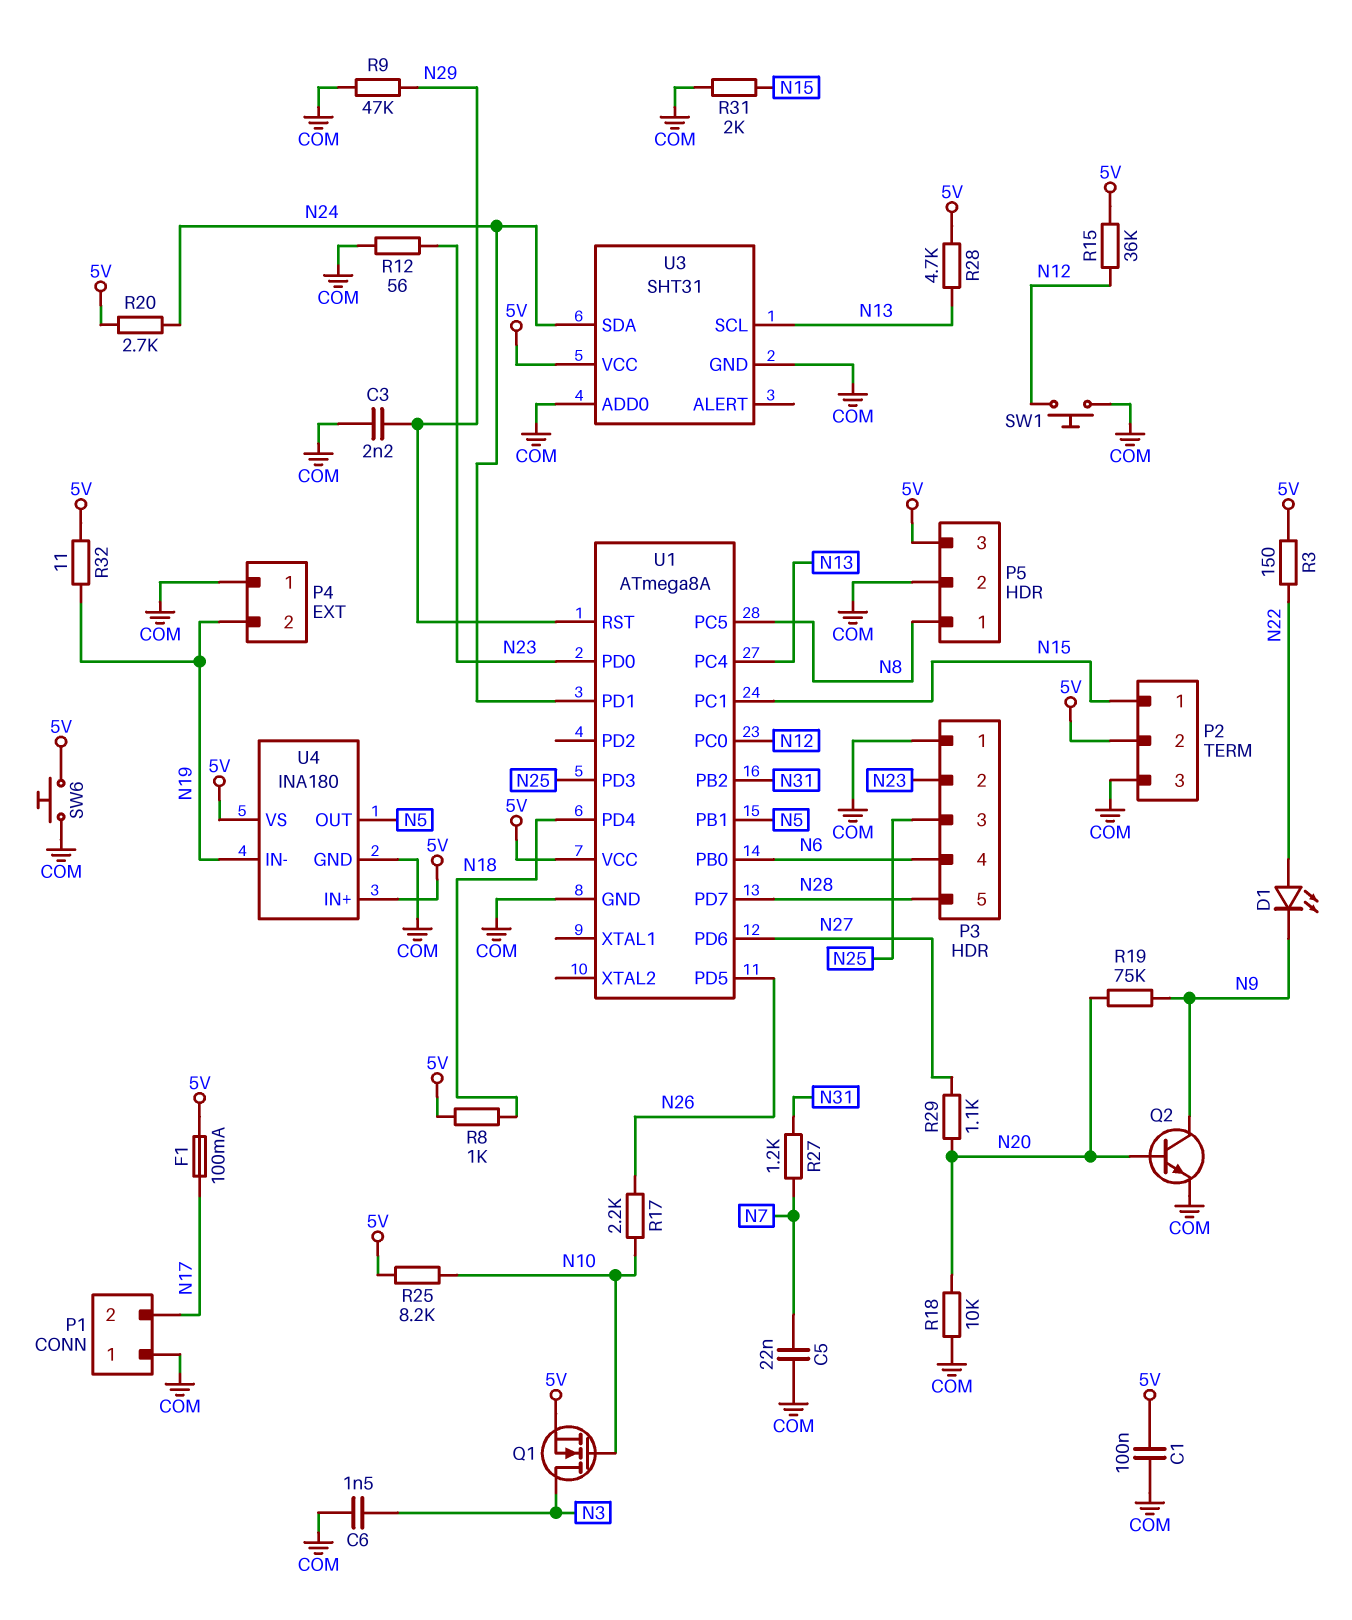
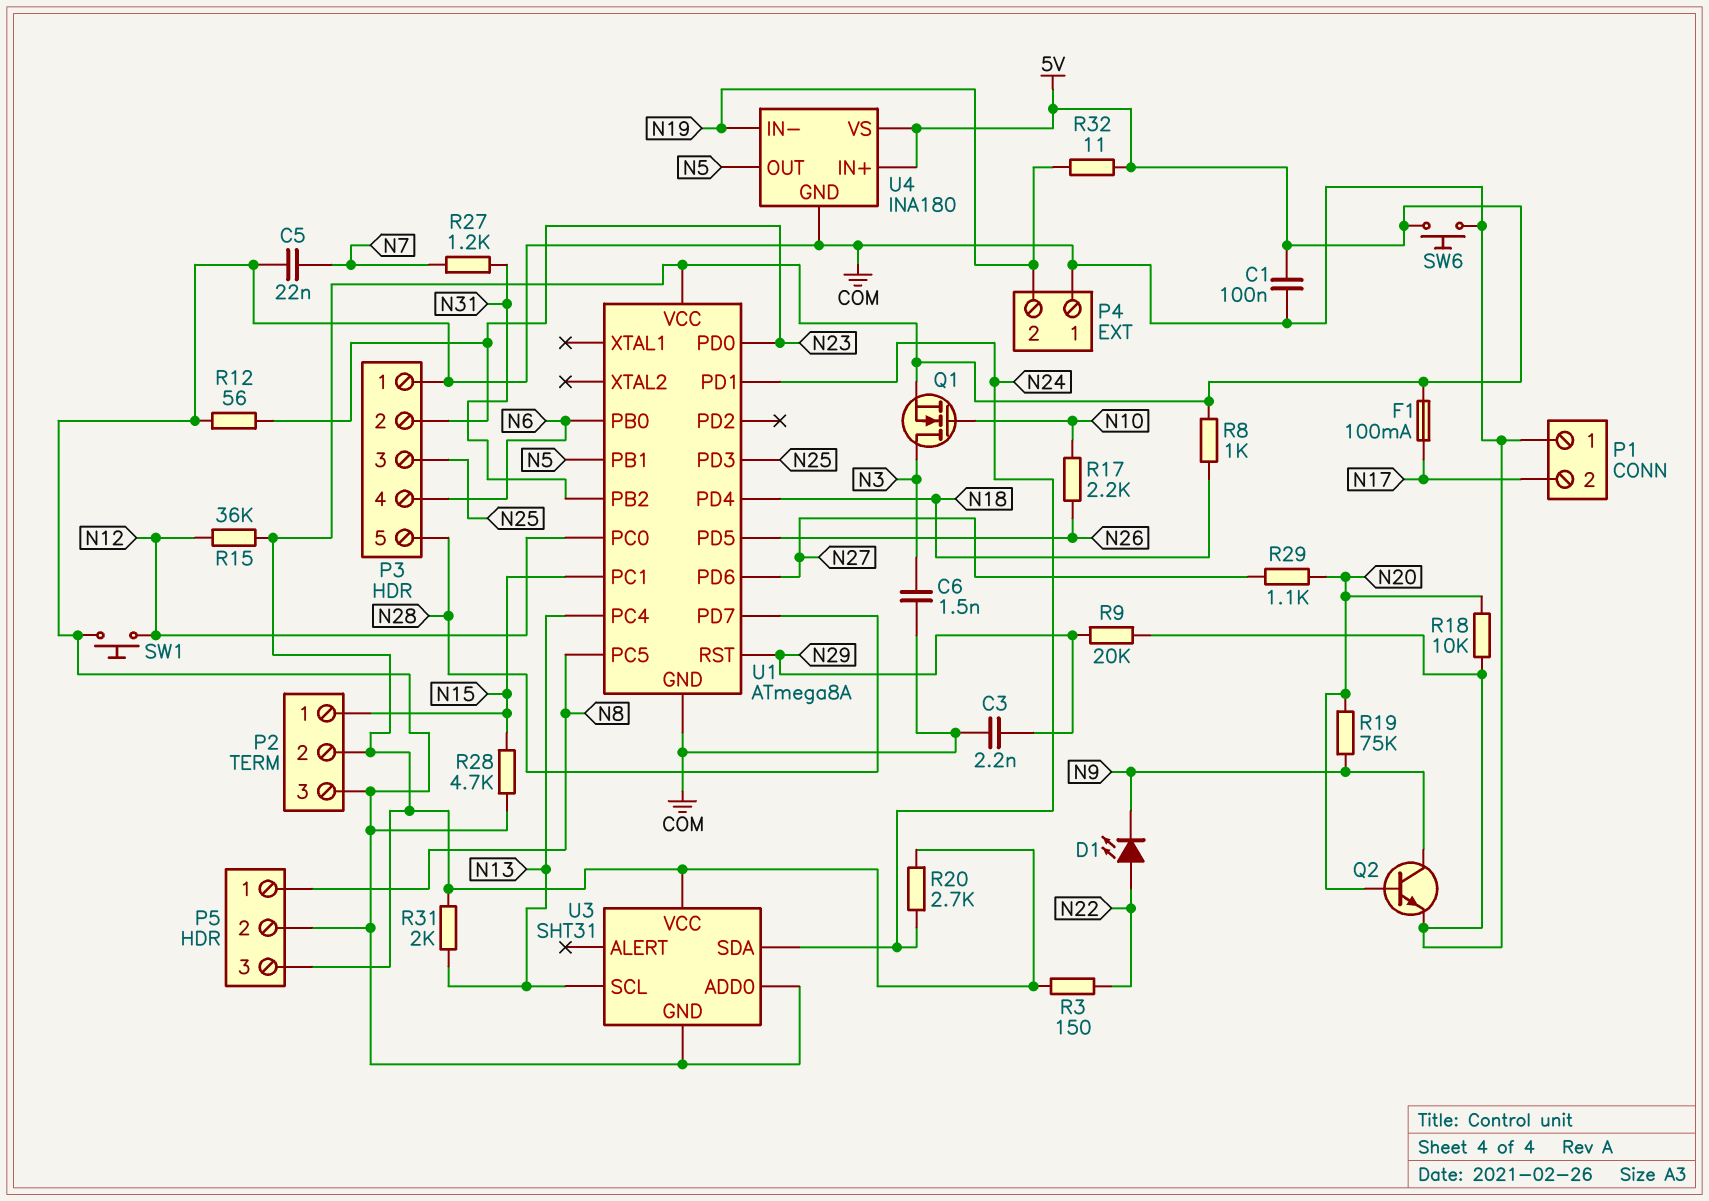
R9: 47k (COM, N29) -> 20k (COM, N29)
R25: 8.2k (5V, N10) -> none
R28: 4.7k (5V, N13) -> 4.7k (COM, N15)
R31: 2k (COM, N15) -> 2k (5V, N13)

